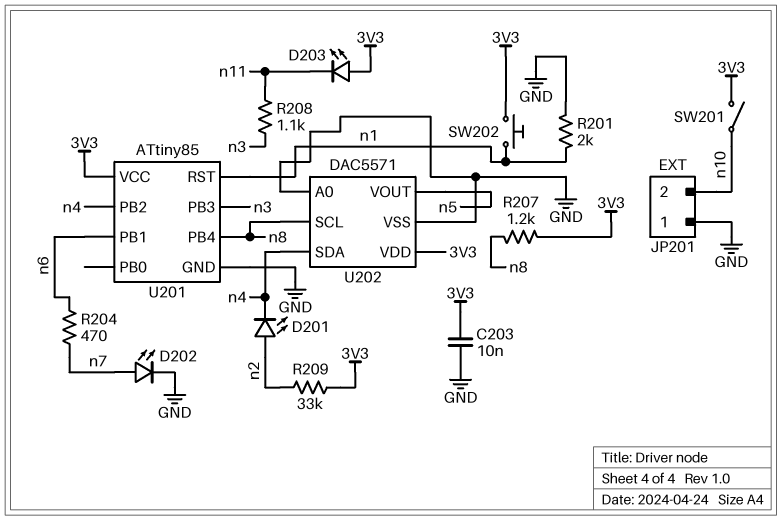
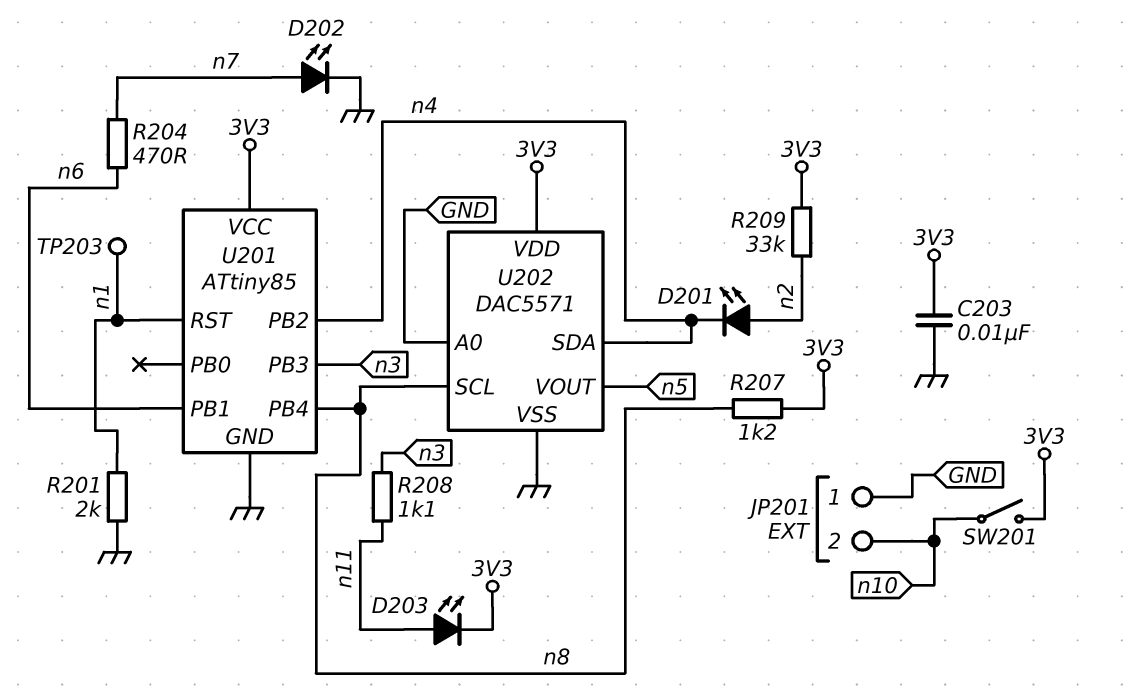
D203: LED (A 3V3, K n11) -> LED (A n11, K 3V3)
SW202: button (3V3, n1) -> none
TP203: none -> test point (n1)

